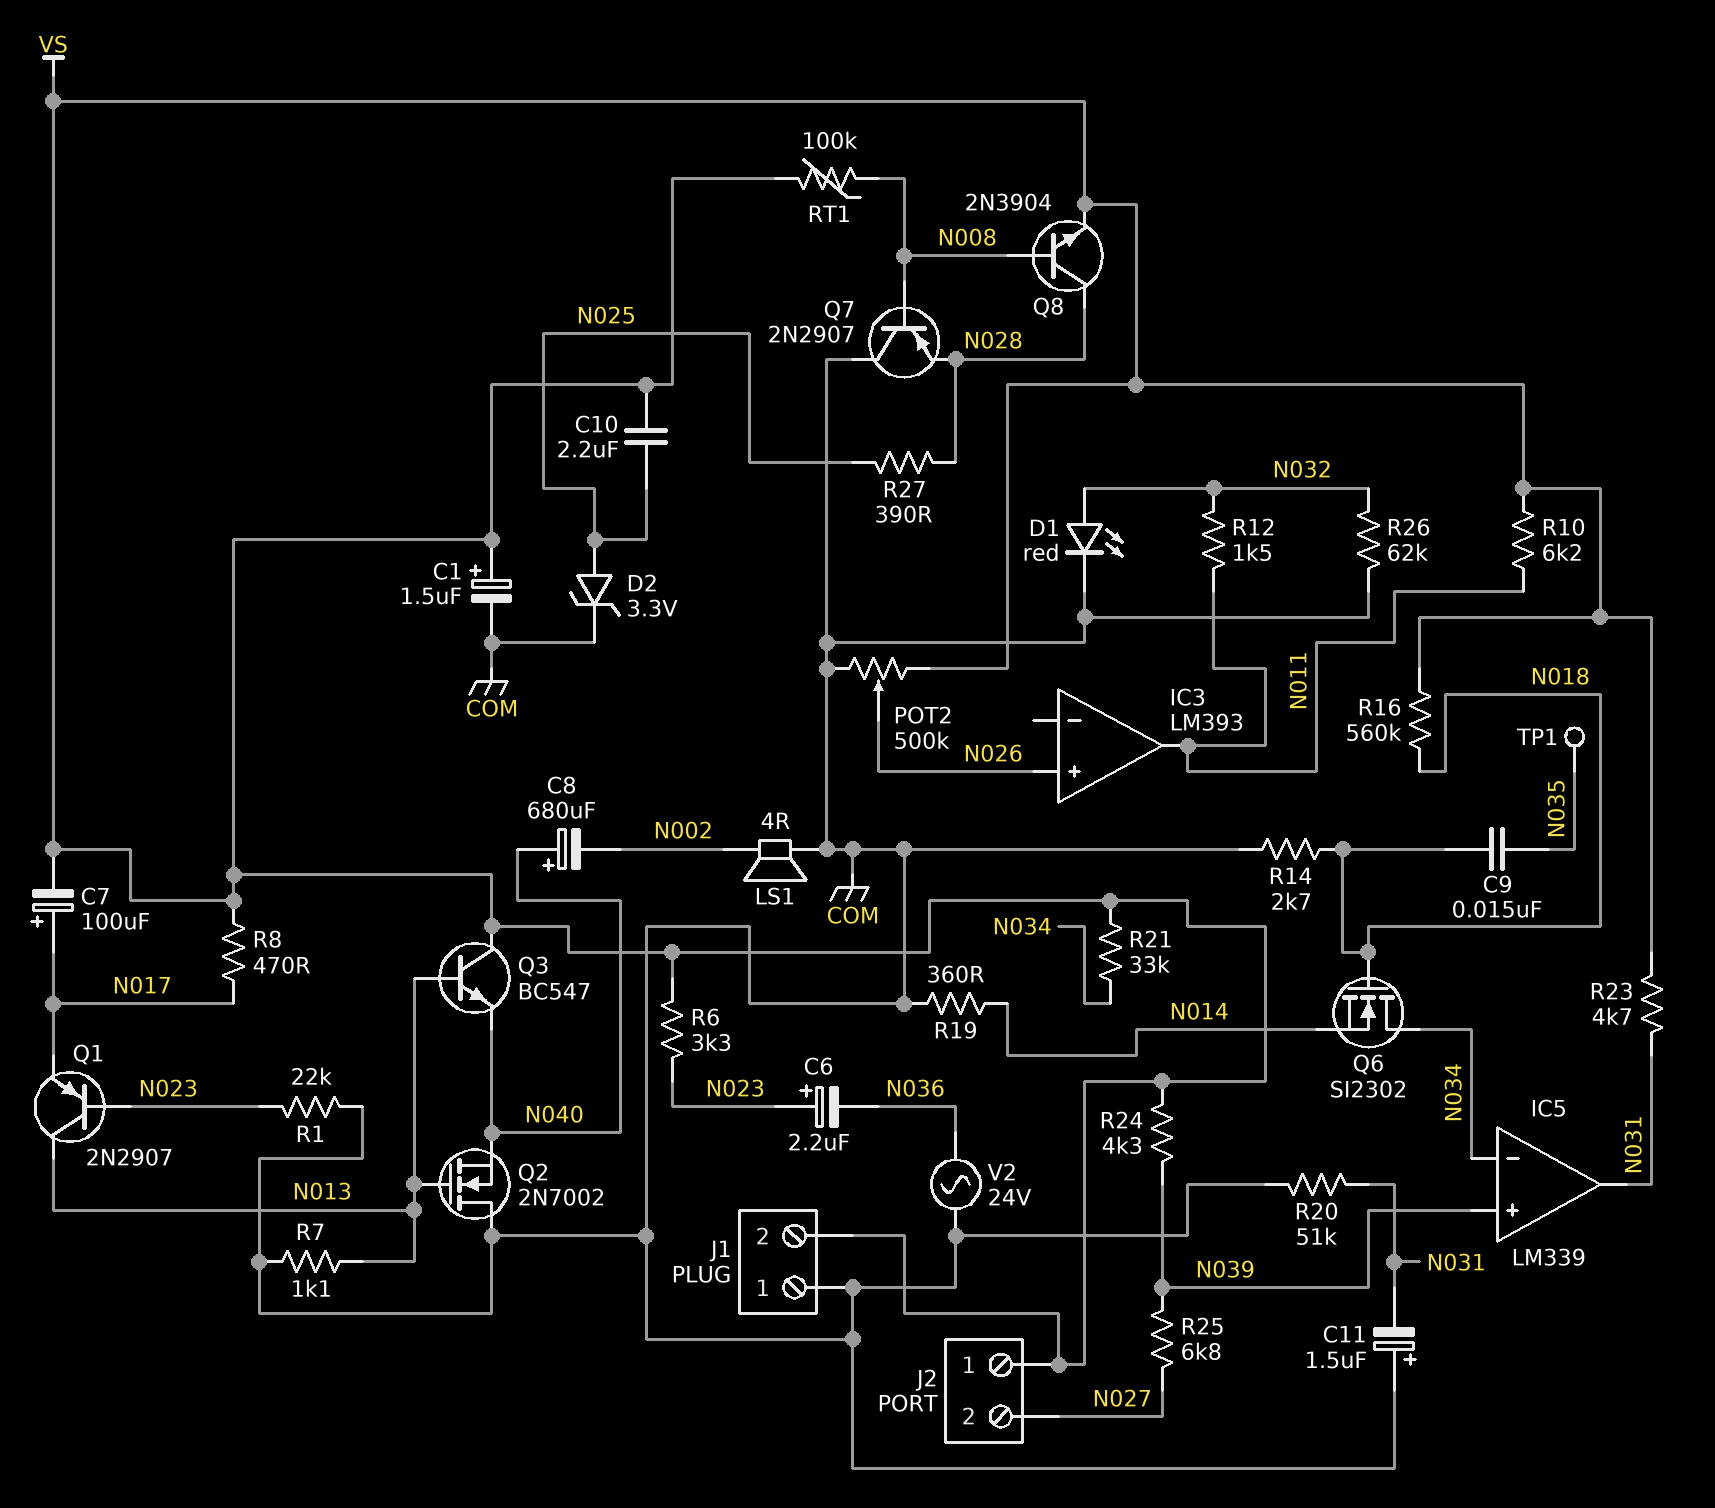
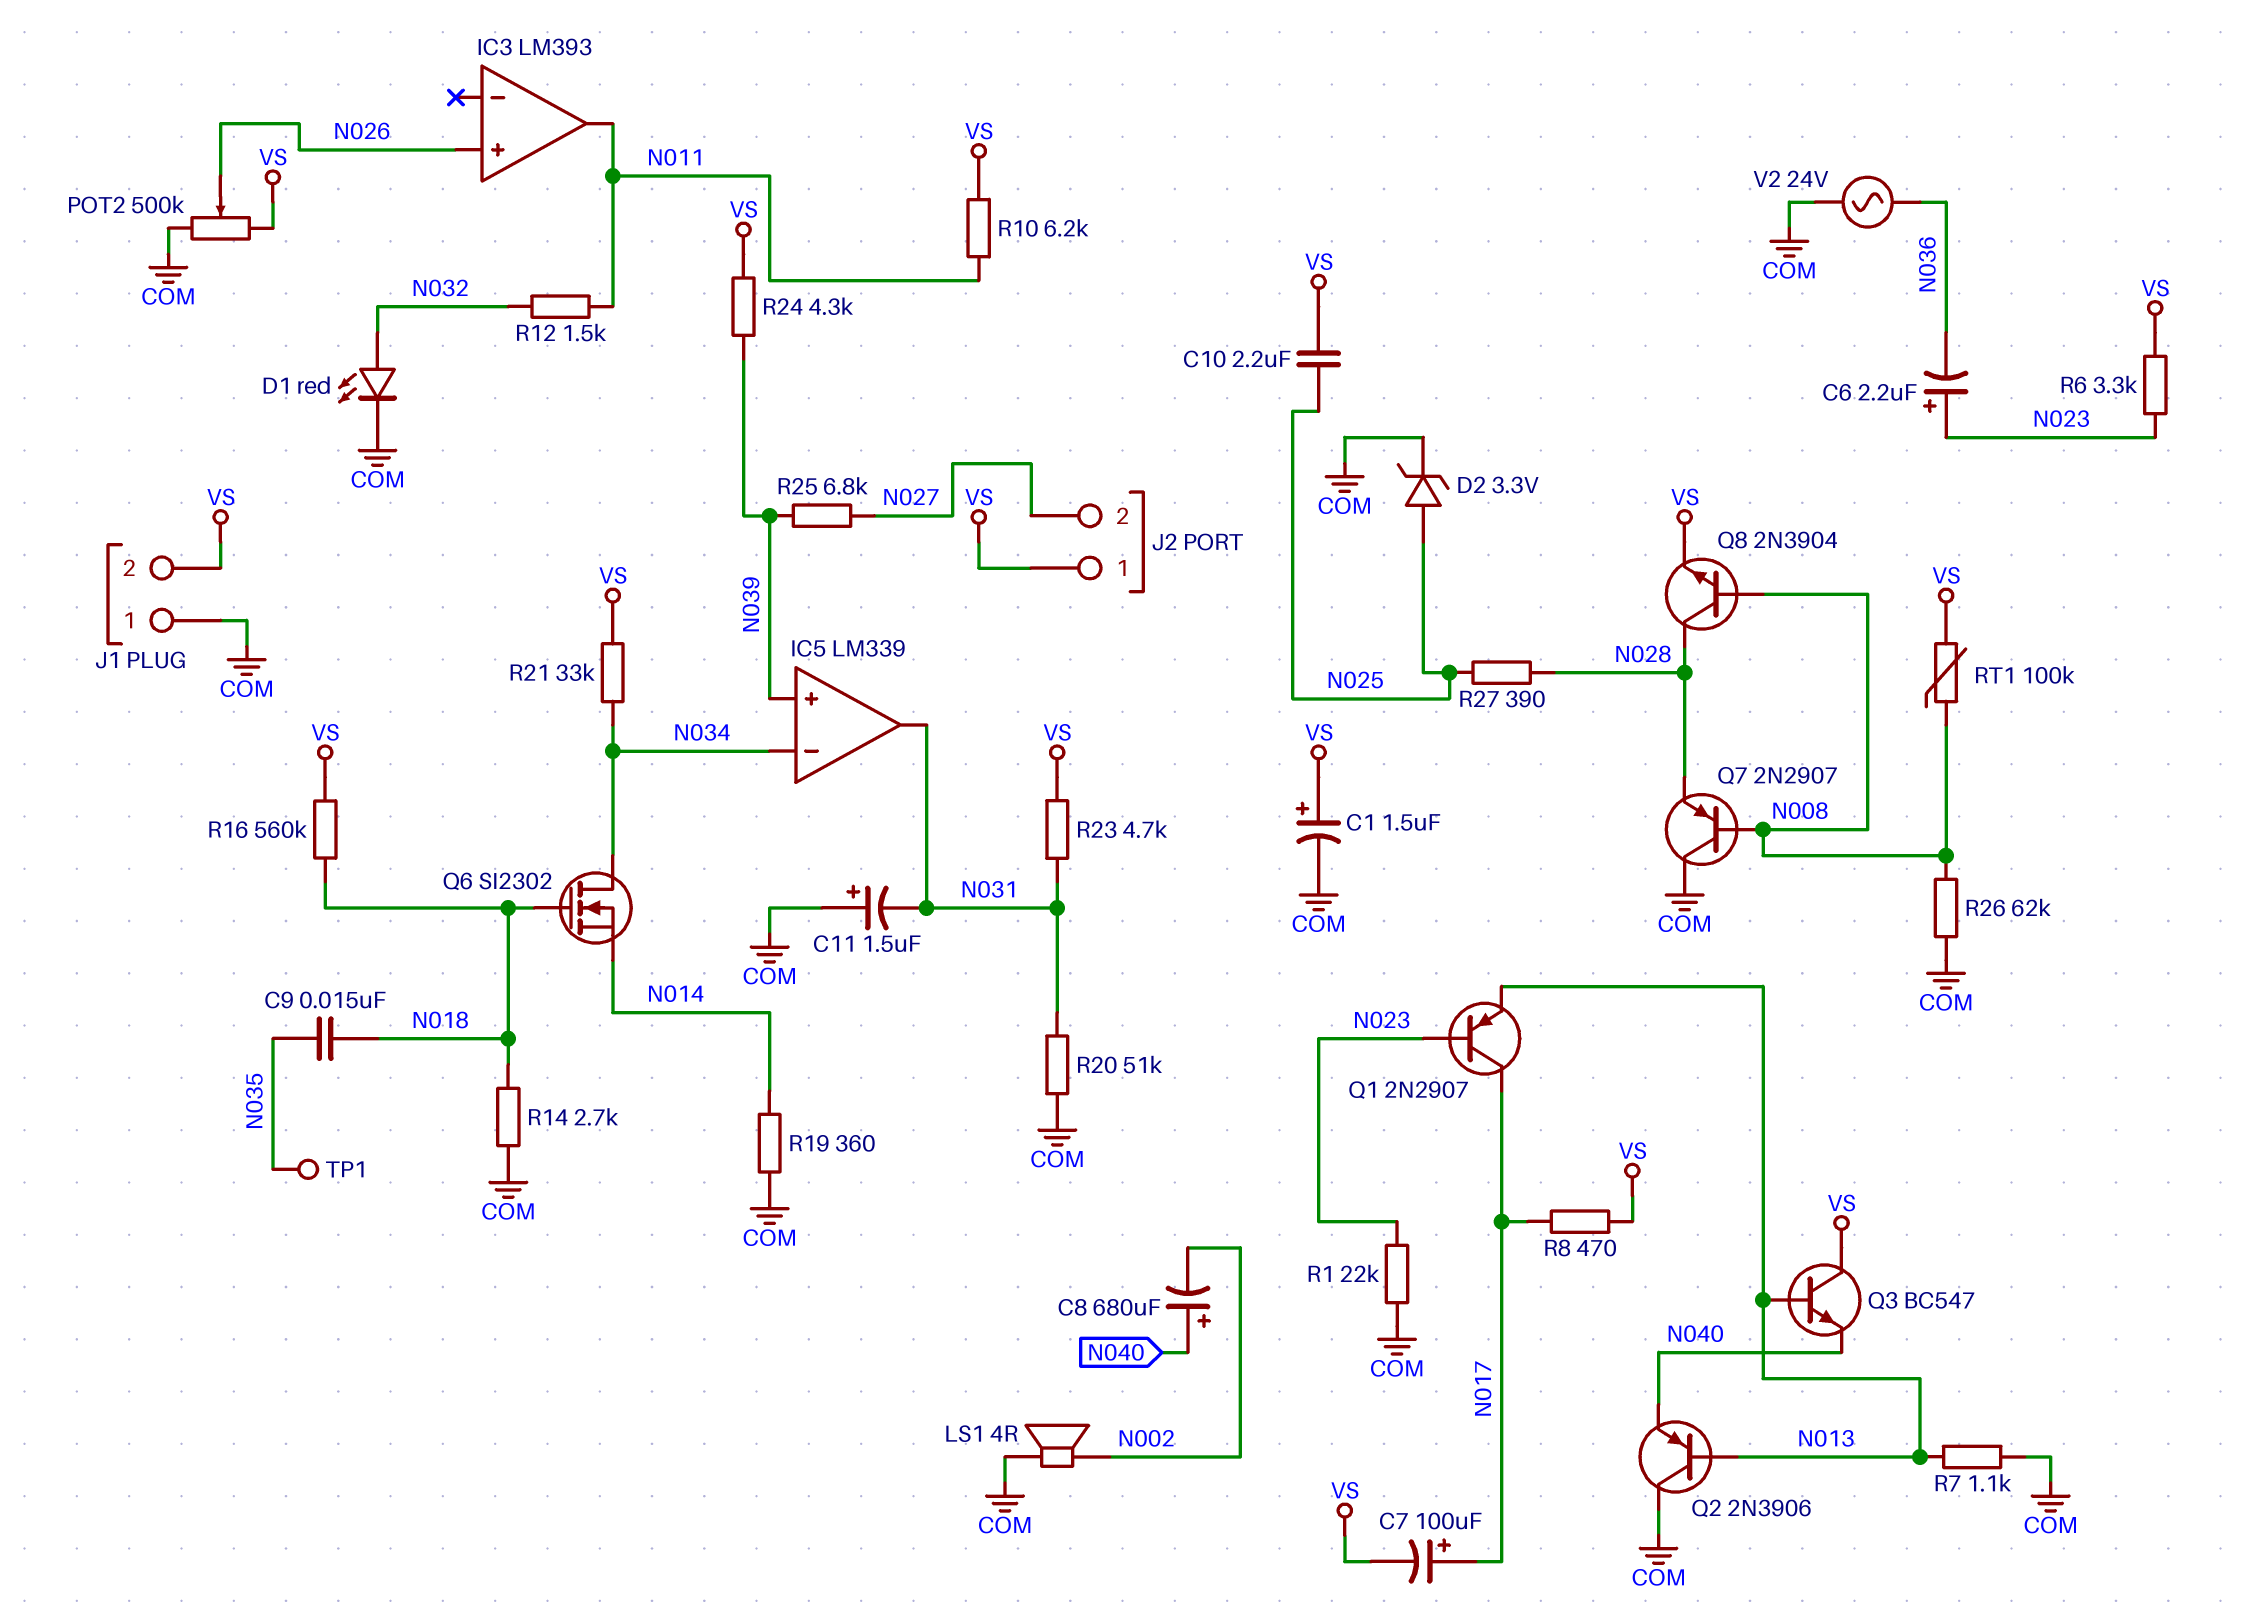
Q1: PNP 2N2907 (B N023, C N013, E N017) -> PNP 2N2907 (B N023, C N017, E N013)
Q2: NMOS 2N7002 (G N013, D COM, S N040) -> PNP 2N3906 (B N013, C COM, E N040)
R26: 62k (COM, N032) -> 62k (COM, N008)

